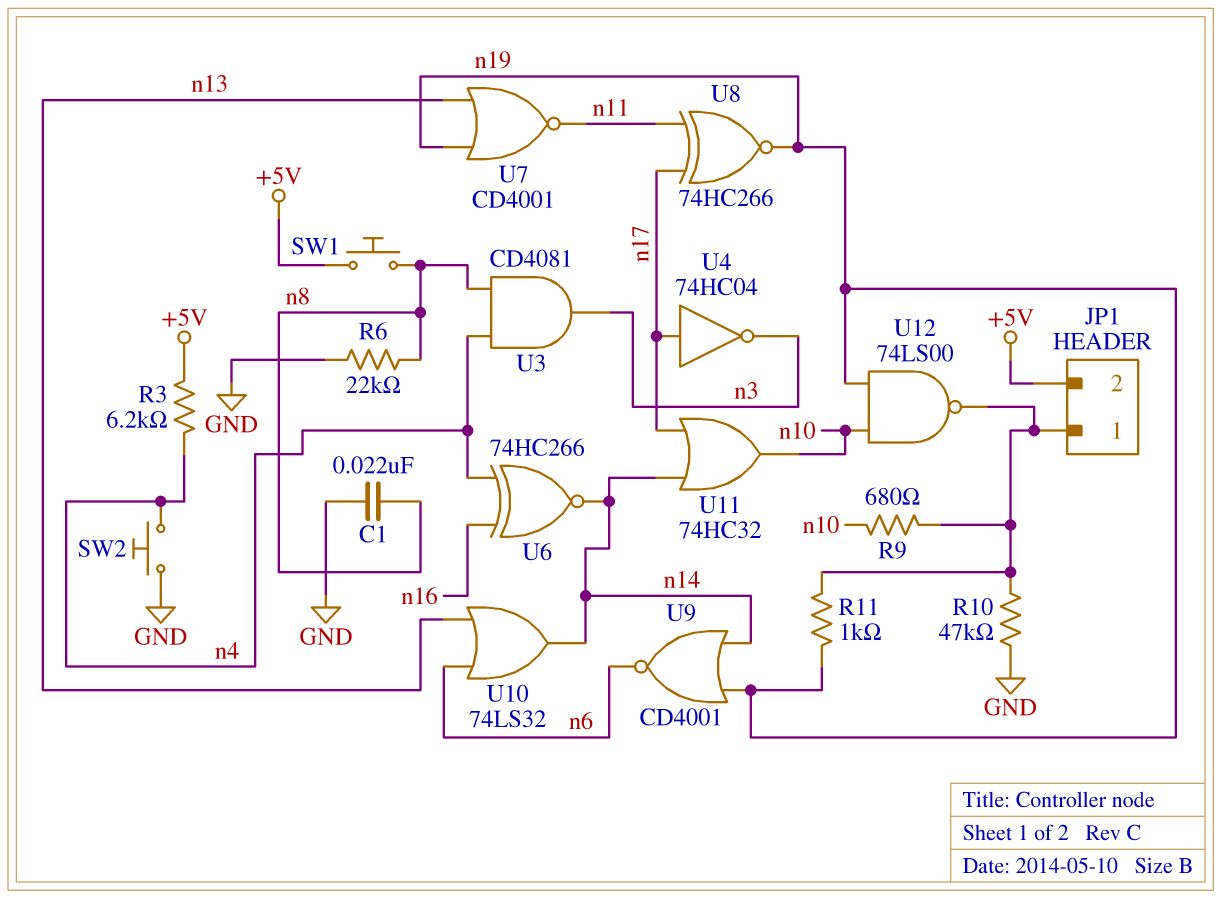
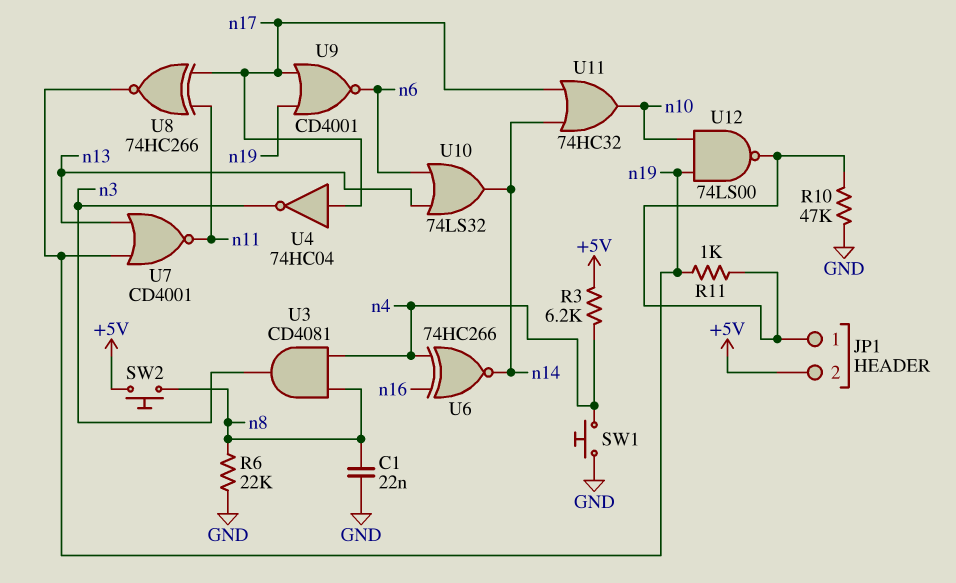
R9: 680 (JP1/1, n10) -> none
SW1: button (+5V, n8) -> button (GND, n4)
SW2: button (GND, n4) -> button (+5V, n8)
U9: NOR CD4001 (in n14, in n19, out n6) -> NOR CD4001 (in n17, in n19, out n6)

